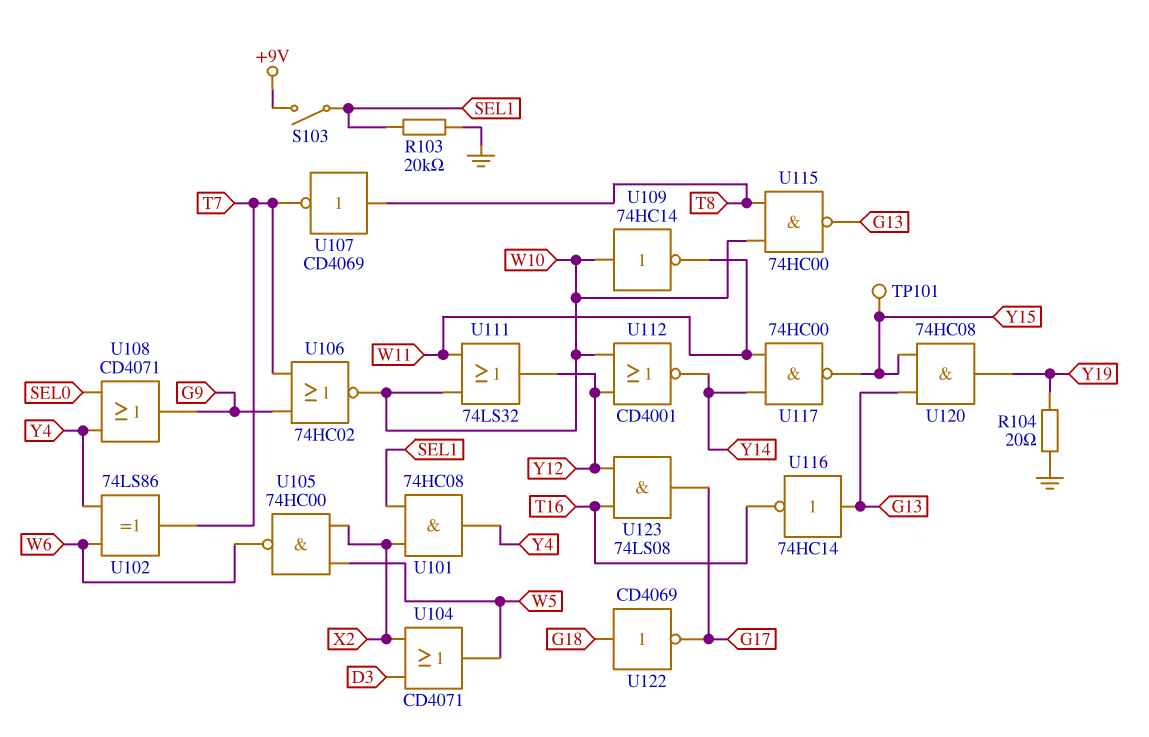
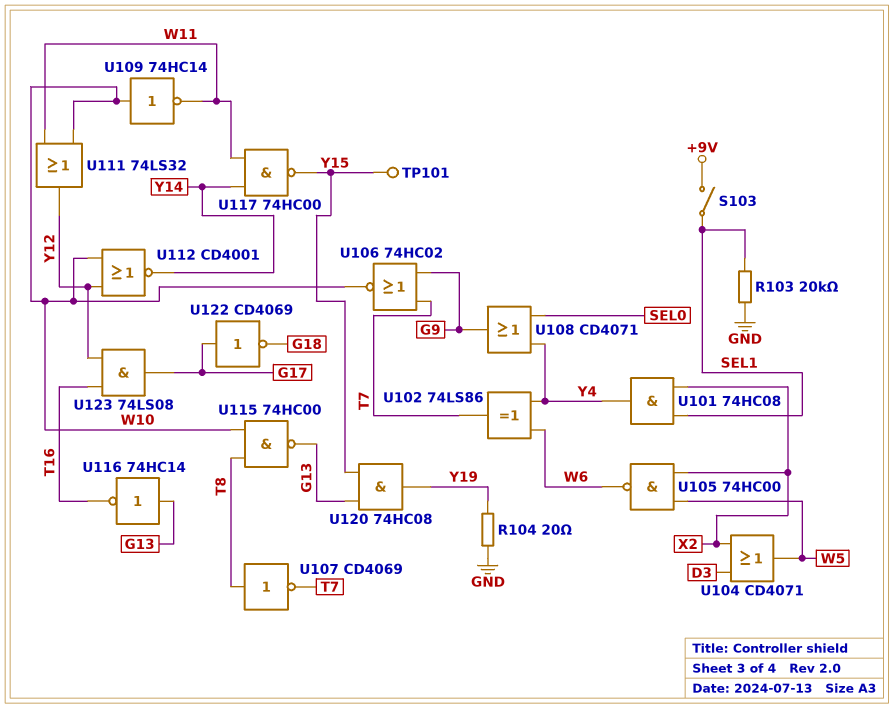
U122: NOT CD4069 (in G18, out G17) -> NOT CD4069 (in G17, out G18)

